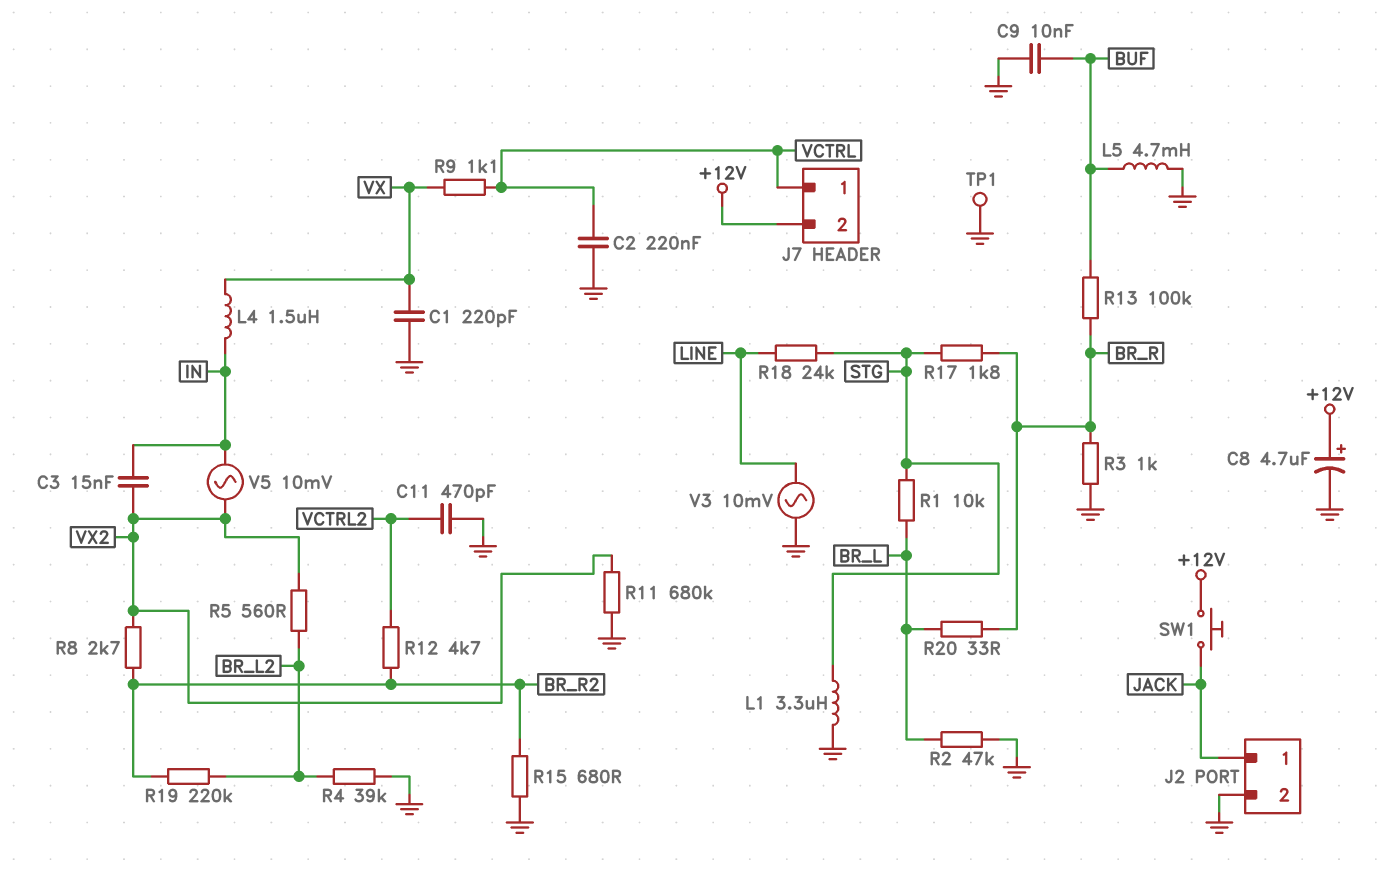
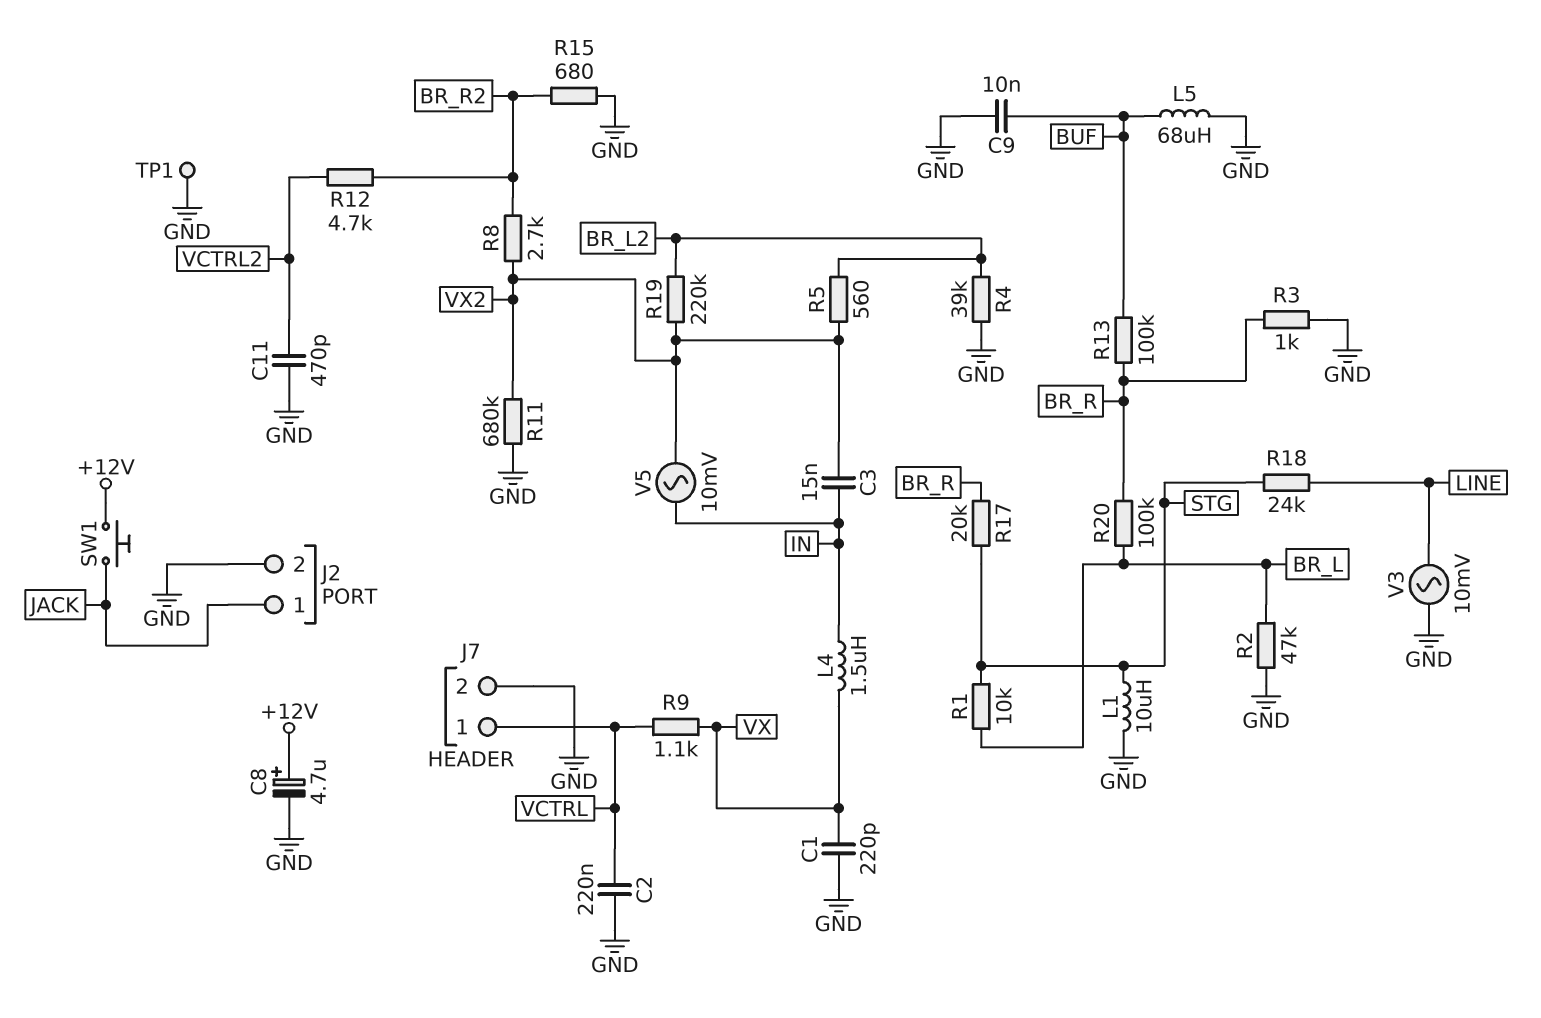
J7 pin 2: +12V -> GND
L1: 3.3uH (GND, STG) -> 10uH (GND, STG)
L5: 4.7mH (BUF, GND) -> 68uH (BUF, GND)
R17: 1.8k (BR_R, STG) -> 20k (BR_R, STG)
R19: 220k (BR_L2, BR_R2) -> 220k (BR_L2, VX2)
R20: 33 (BR_L, BR_R) -> 100k (BR_L, BR_R)

